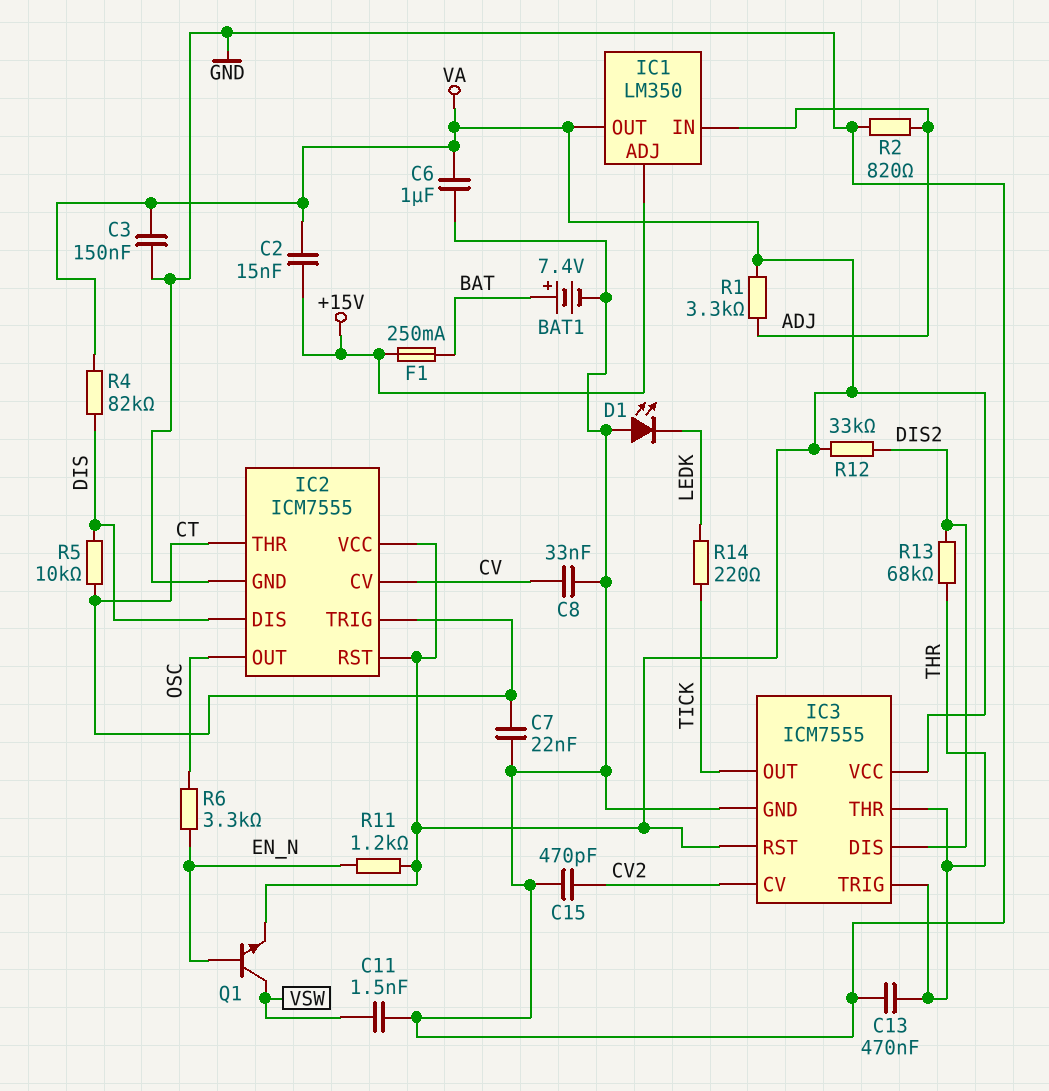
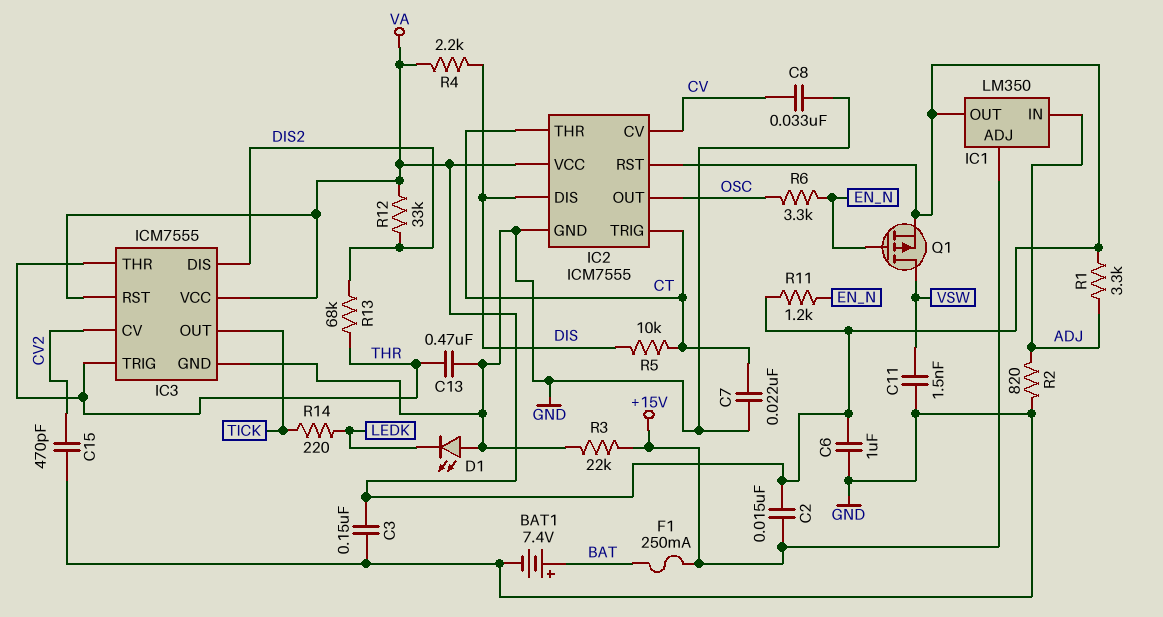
Q1: NPN (B EN_N, C VSW, E VA) -> PMOS (G EN_N, D VSW, S VA)
R3: none -> 22k (+15V, GND)
R4: 82k (DIS, VA) -> 2.2k (DIS, VA)

